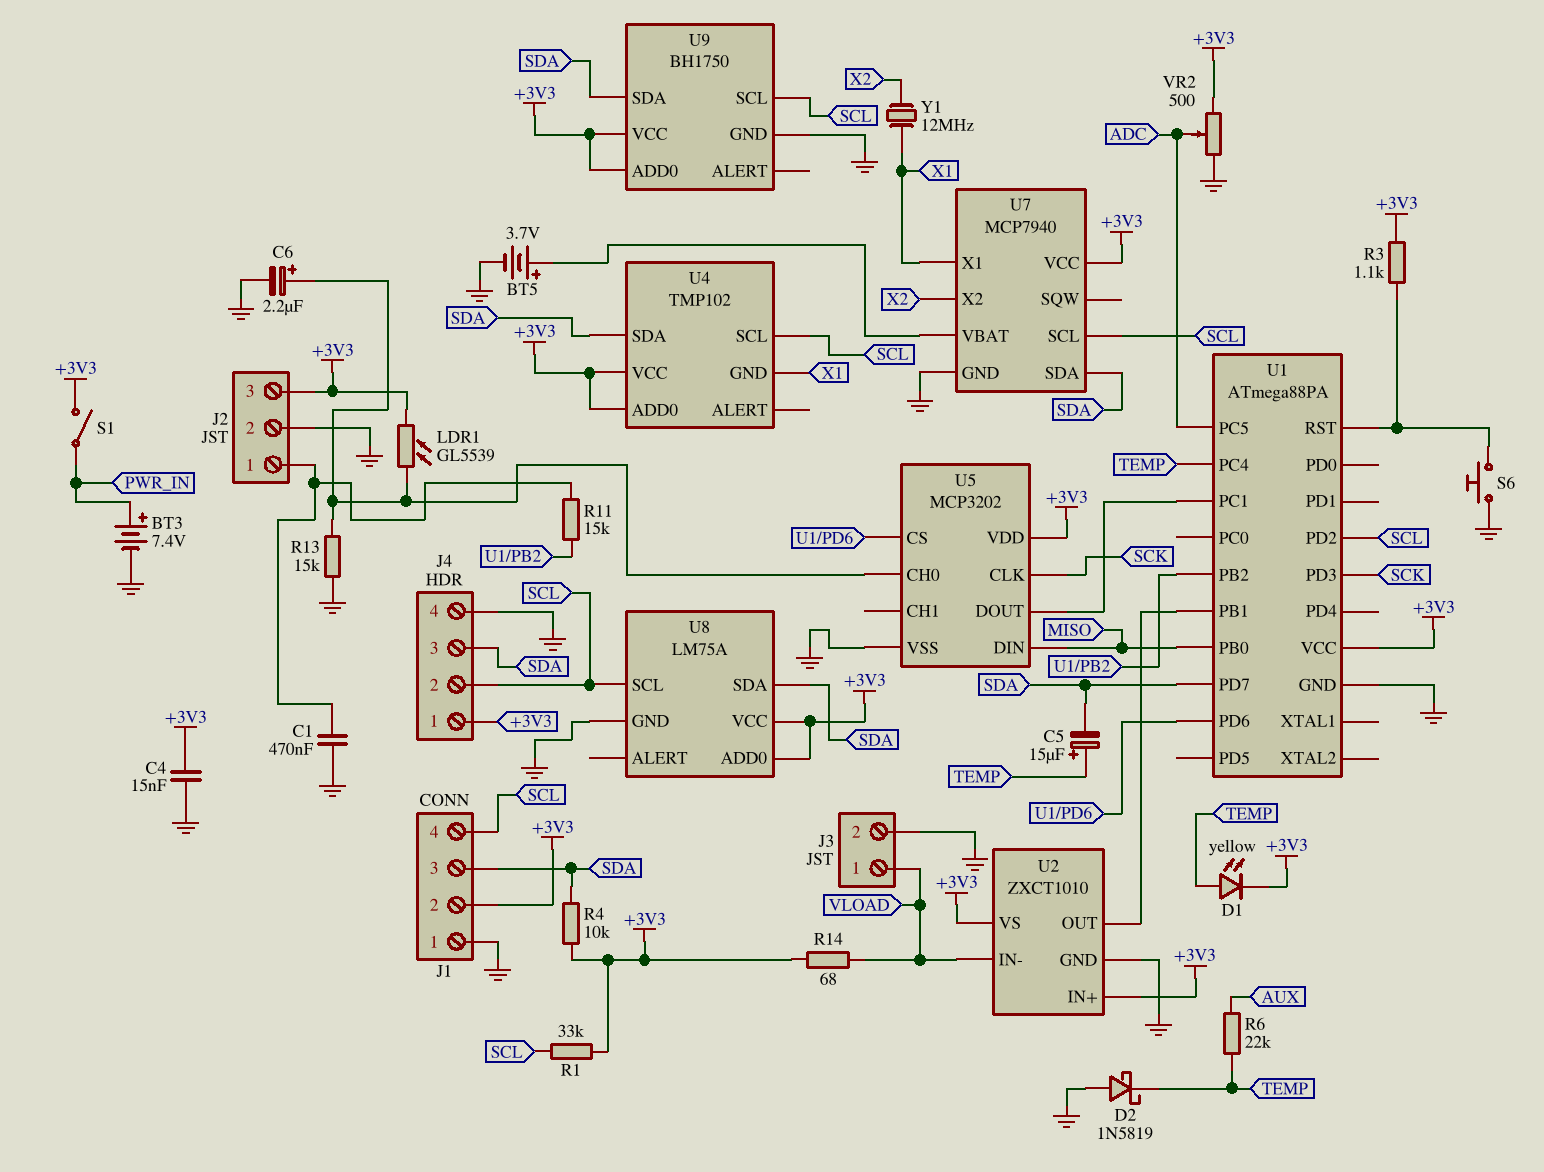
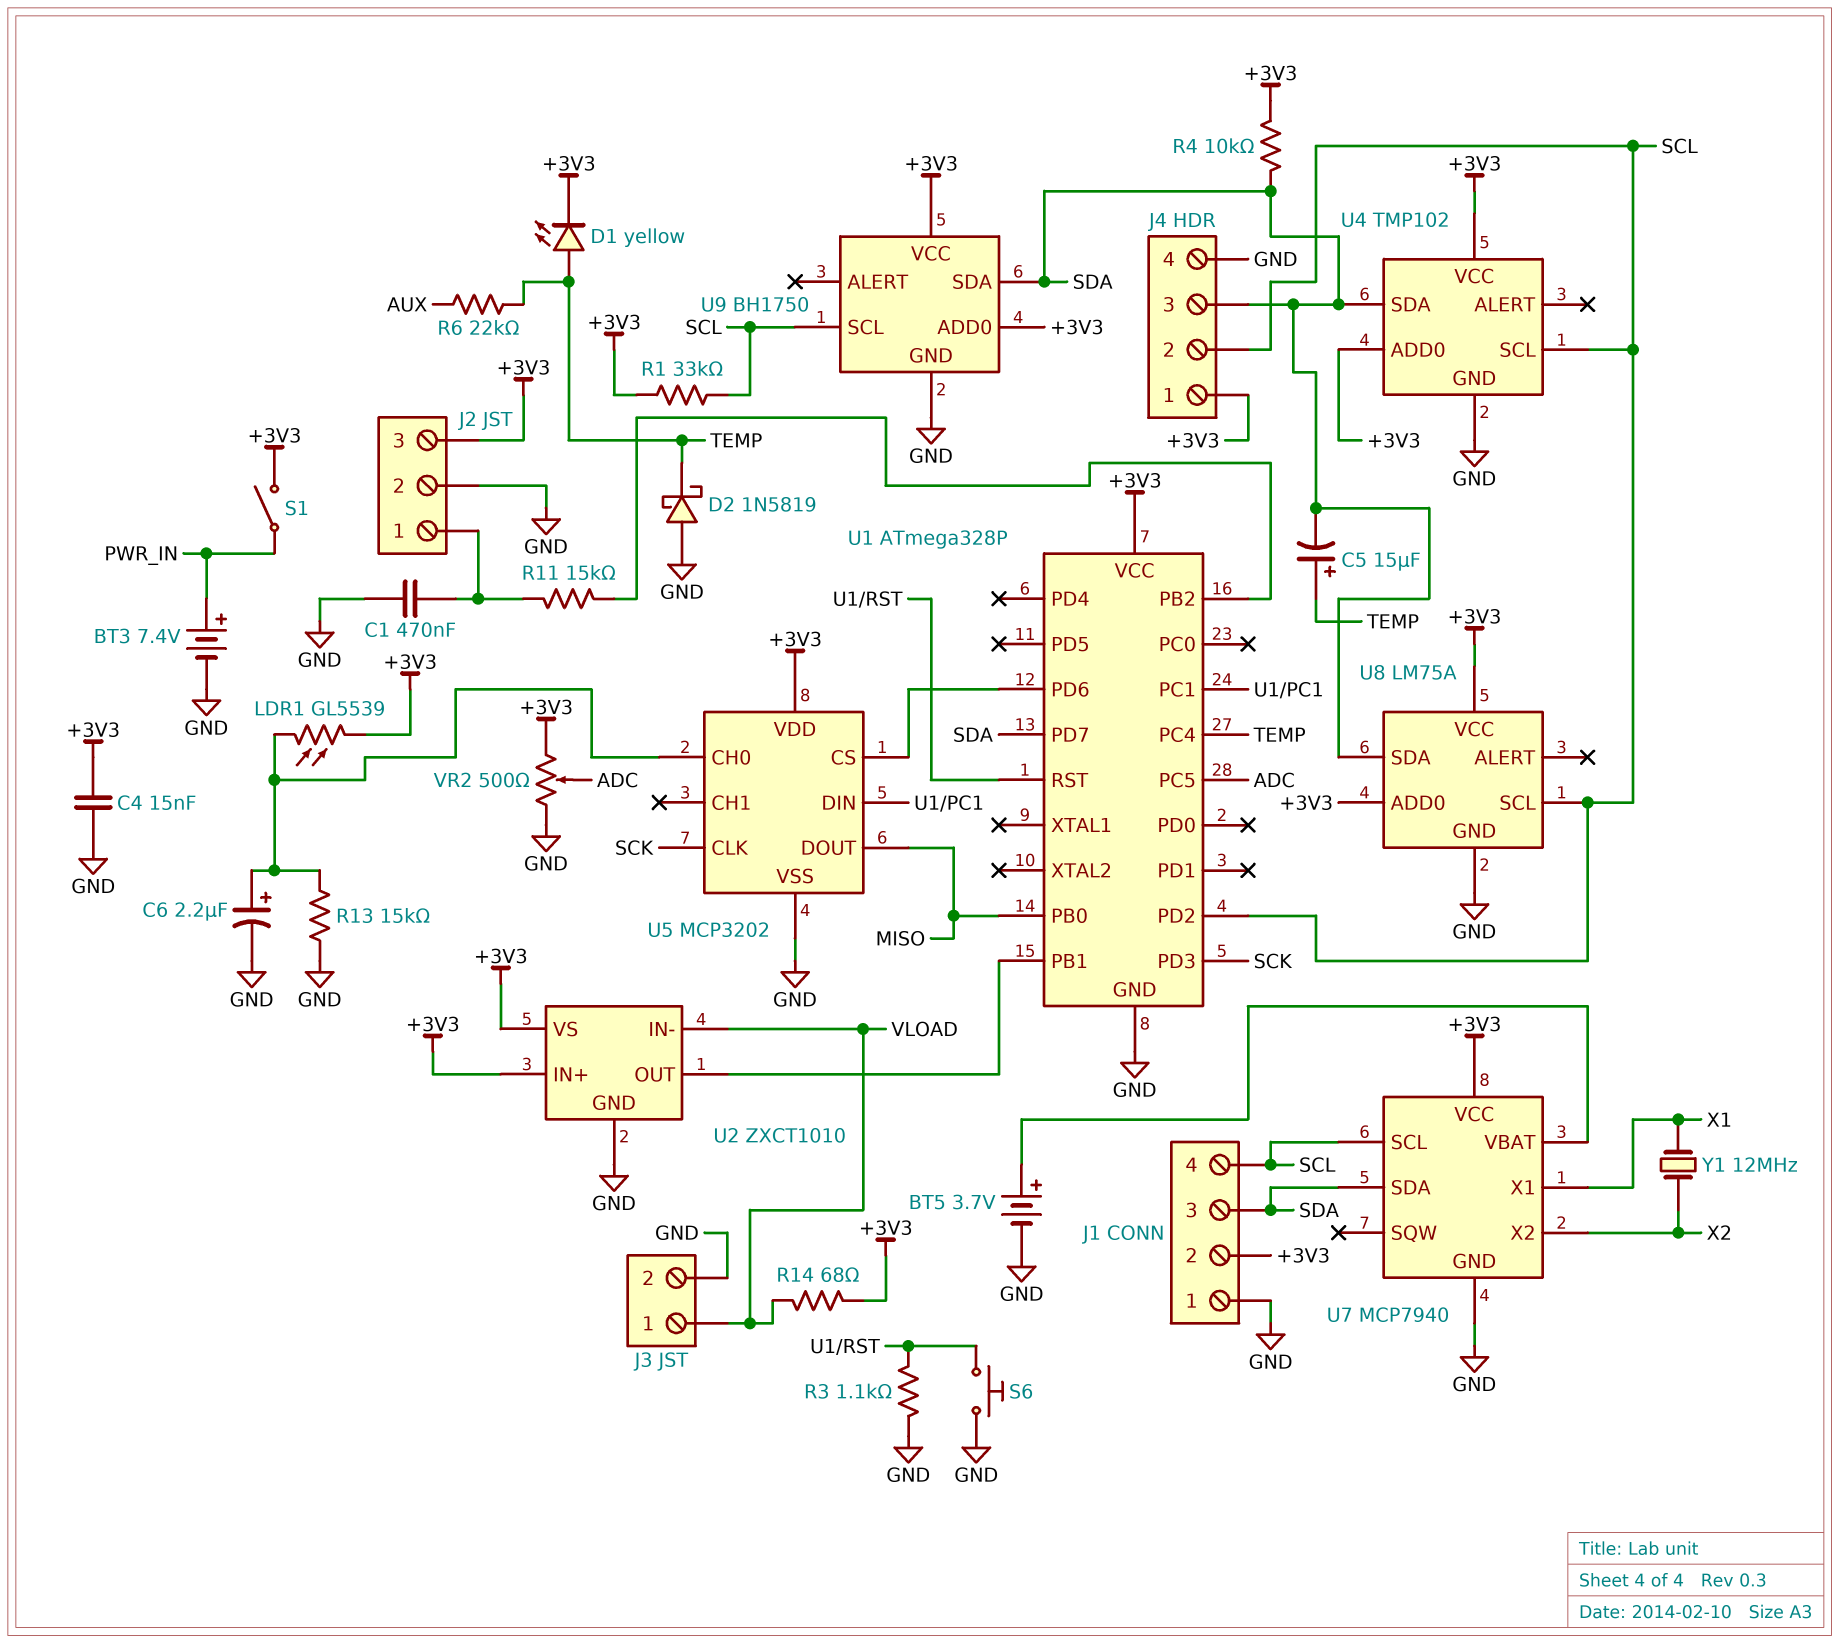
R3: 1.1k (+3V3, U1/RST) -> 1.1k (GND, U1/RST)
U1: ATmega88PA -> ATmega328P
U4 pin GND: X1 -> GND
U5 pin DIN: MISO -> U1/PC1
U5 pin DOUT: U1/PC1 -> MISO

